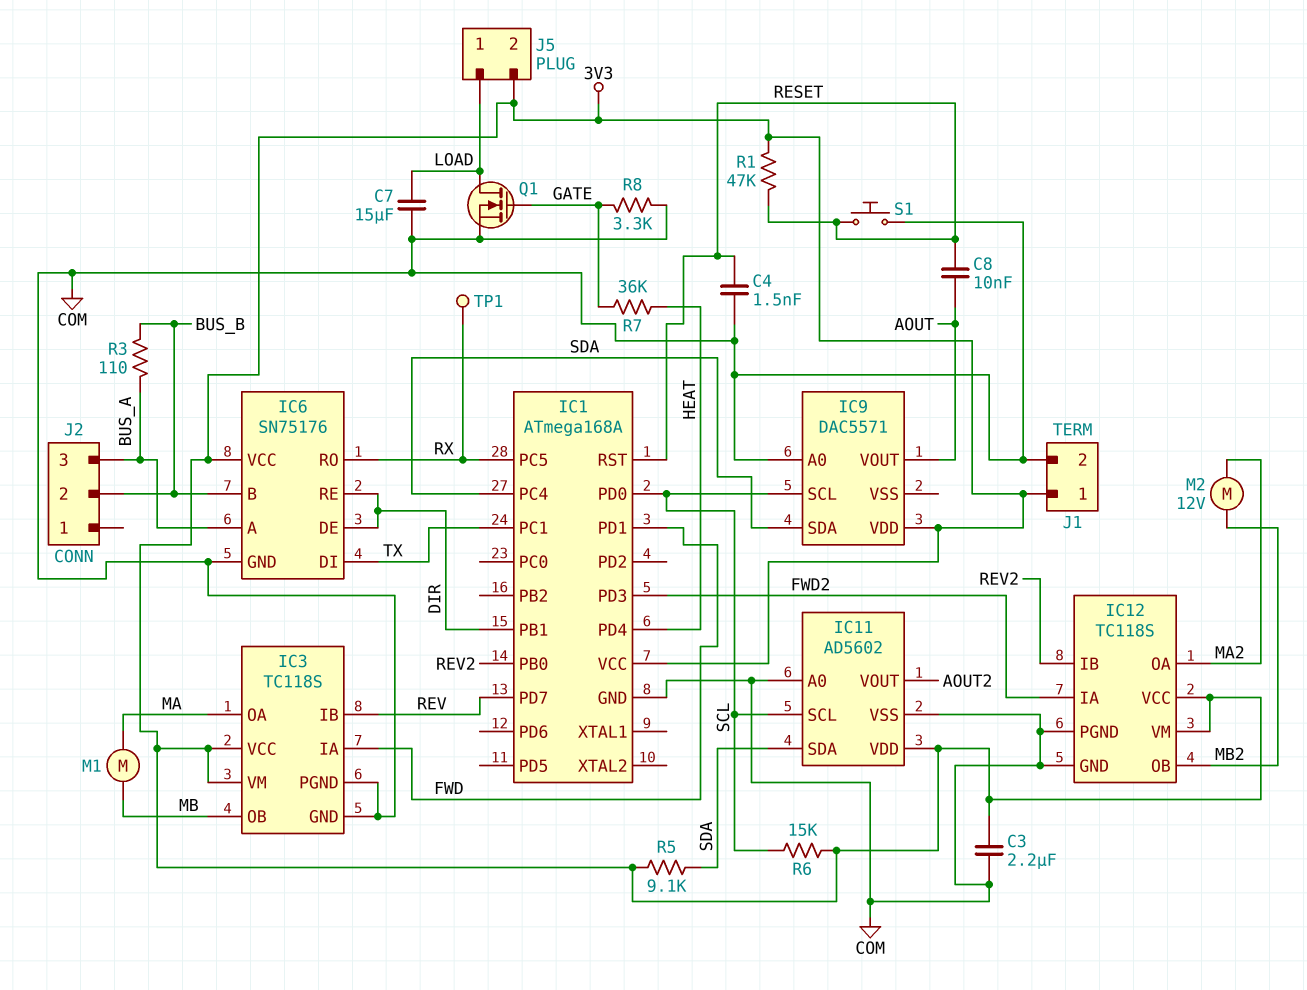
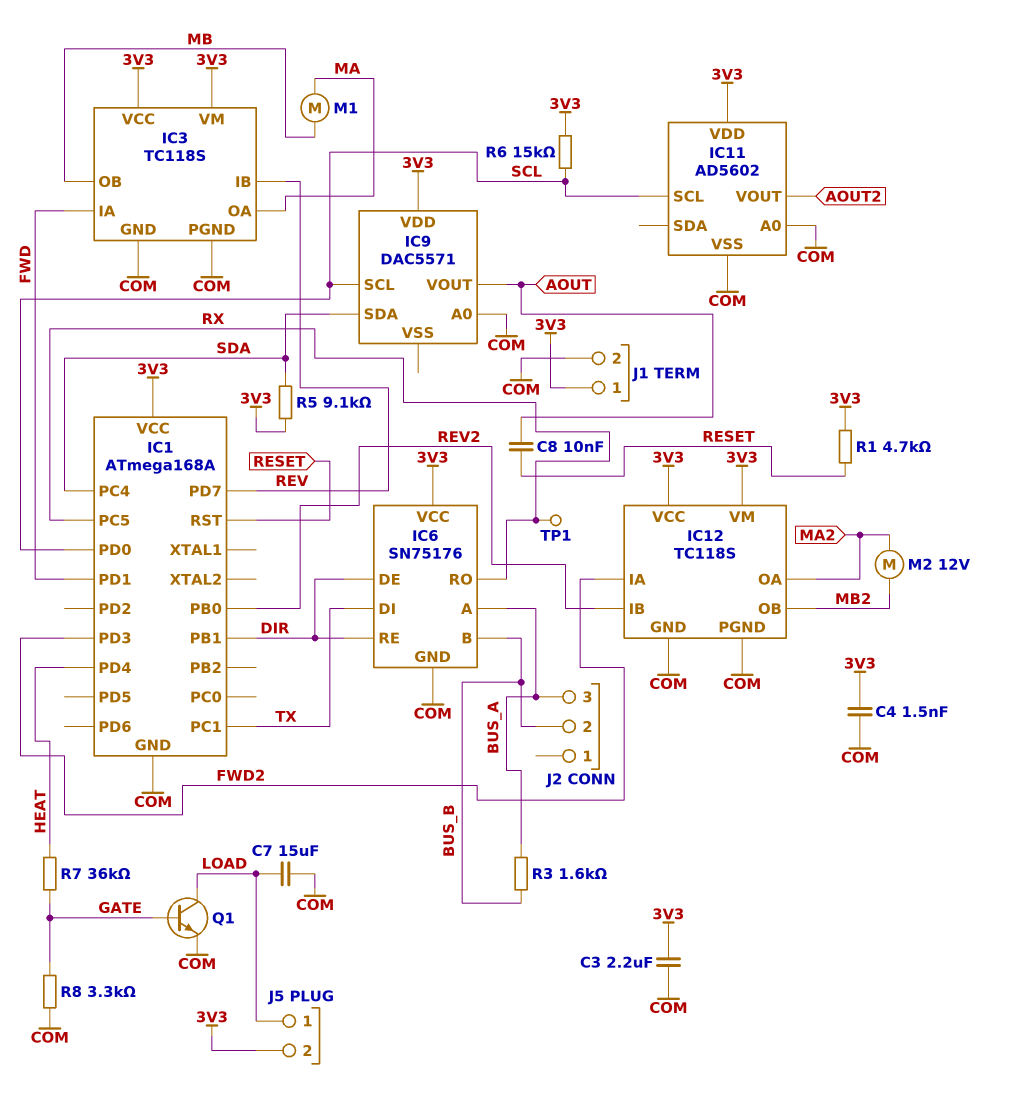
C4: 1.5nF (COM, RESET) -> 1.5nF (3V3, COM)
IC11 pin SDA: SDA -> none
Q1: NMOS (G GATE, D LOAD, S COM) -> NPN (B GATE, C LOAD, E COM)
R1: 47k (3V3, RESET) -> 4.7k (3V3, RESET)
R3: 110 (BUS_A, BUS_B) -> 1.6k (BUS_A, BUS_B)
S1: button (COM, RESET) -> none

